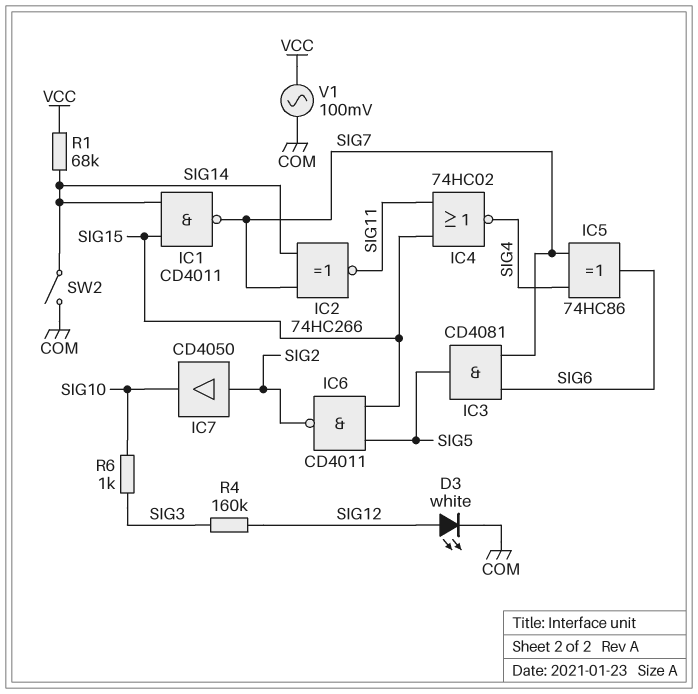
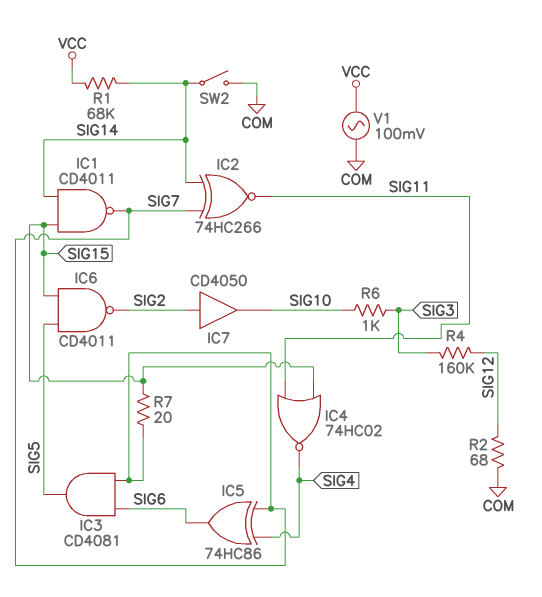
D3: LED white (A SIG12, K COM) -> none
R2: none -> 68 (COM, SIG12)
R7: none -> 20 (SIG7, SIG15)

